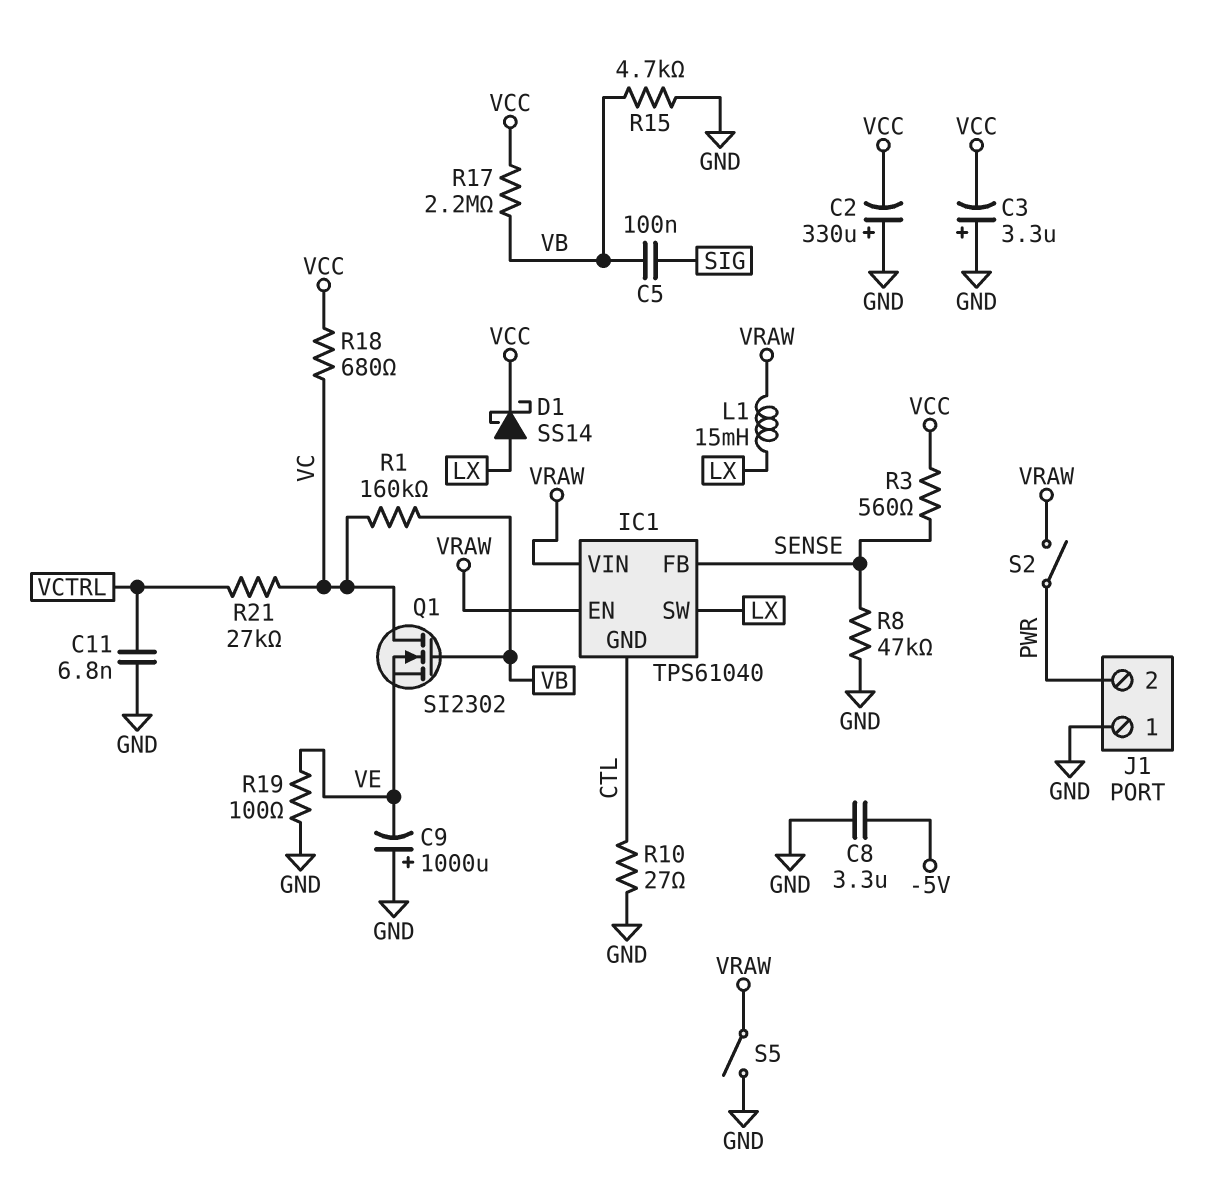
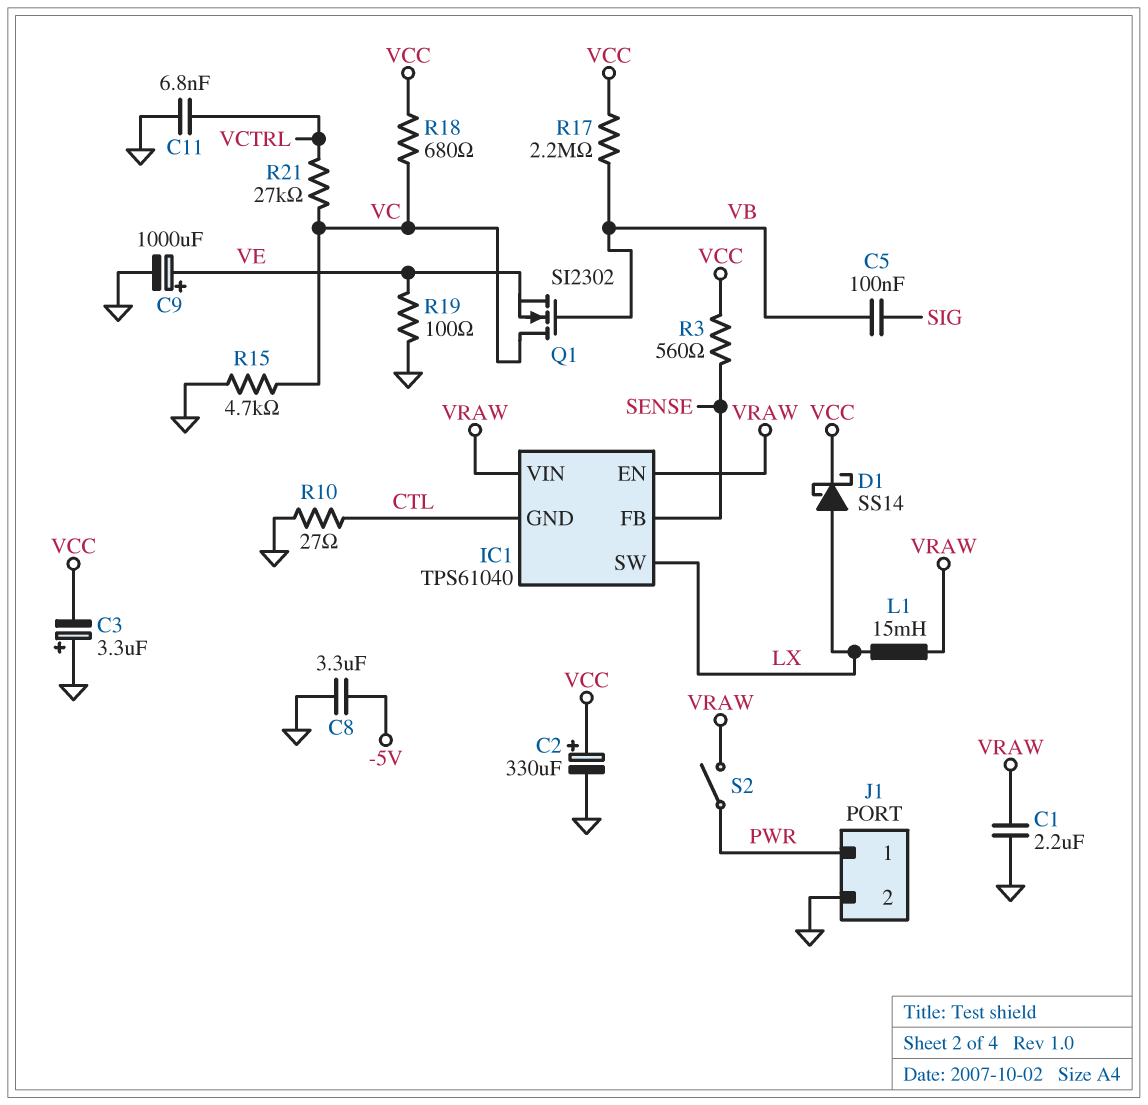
C1: none -> 2.2uF (GND, VRAW)
C2: 330uF (plus GND, minus VCC) -> 330uF (plus VCC, minus GND)
C9: 1000uF (plus GND, minus VE) -> 1000uF (plus VE, minus GND)
J1 pin 1: GND -> PWR
J1 pin 2: PWR -> GND
R1: 160k (VB, VC) -> none
R8: 47k (GND, SENSE) -> none
R15: 4.7k (GND, VB) -> 4.7k (GND, VC)
S5: switch (GND, VRAW) -> none

